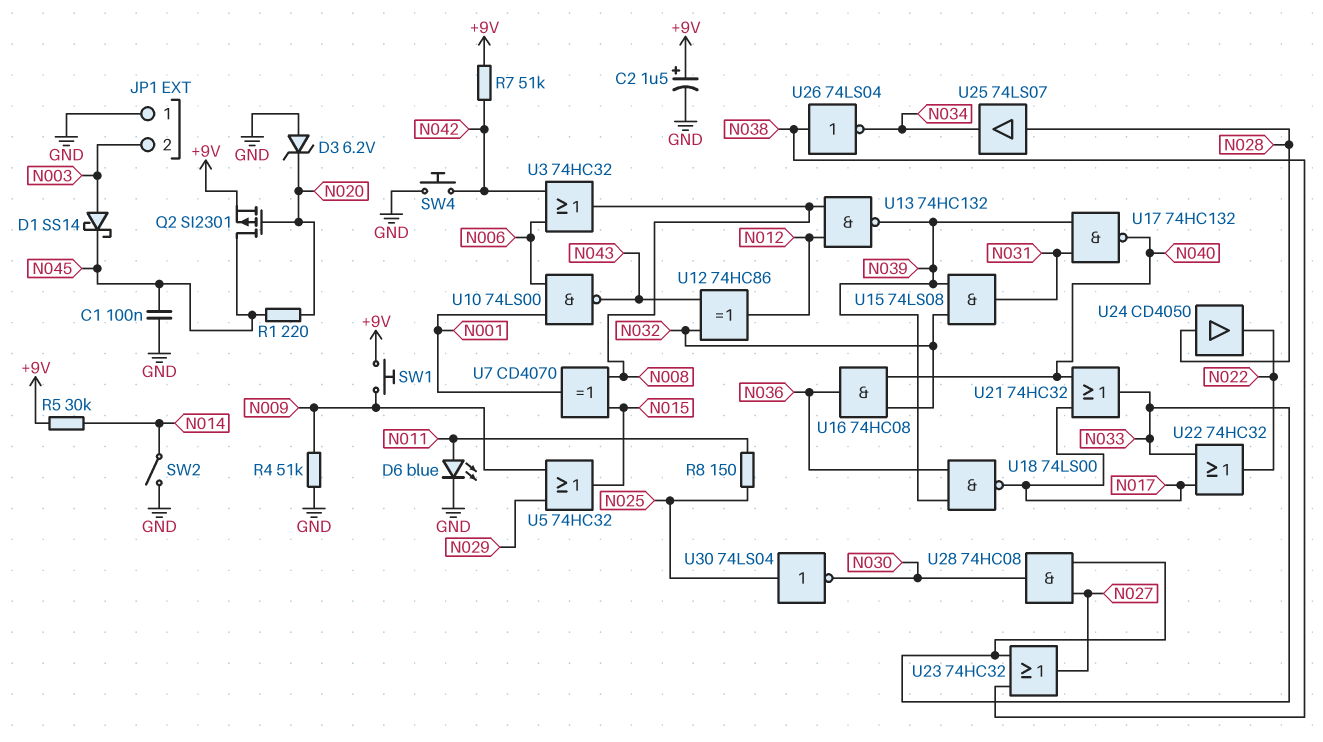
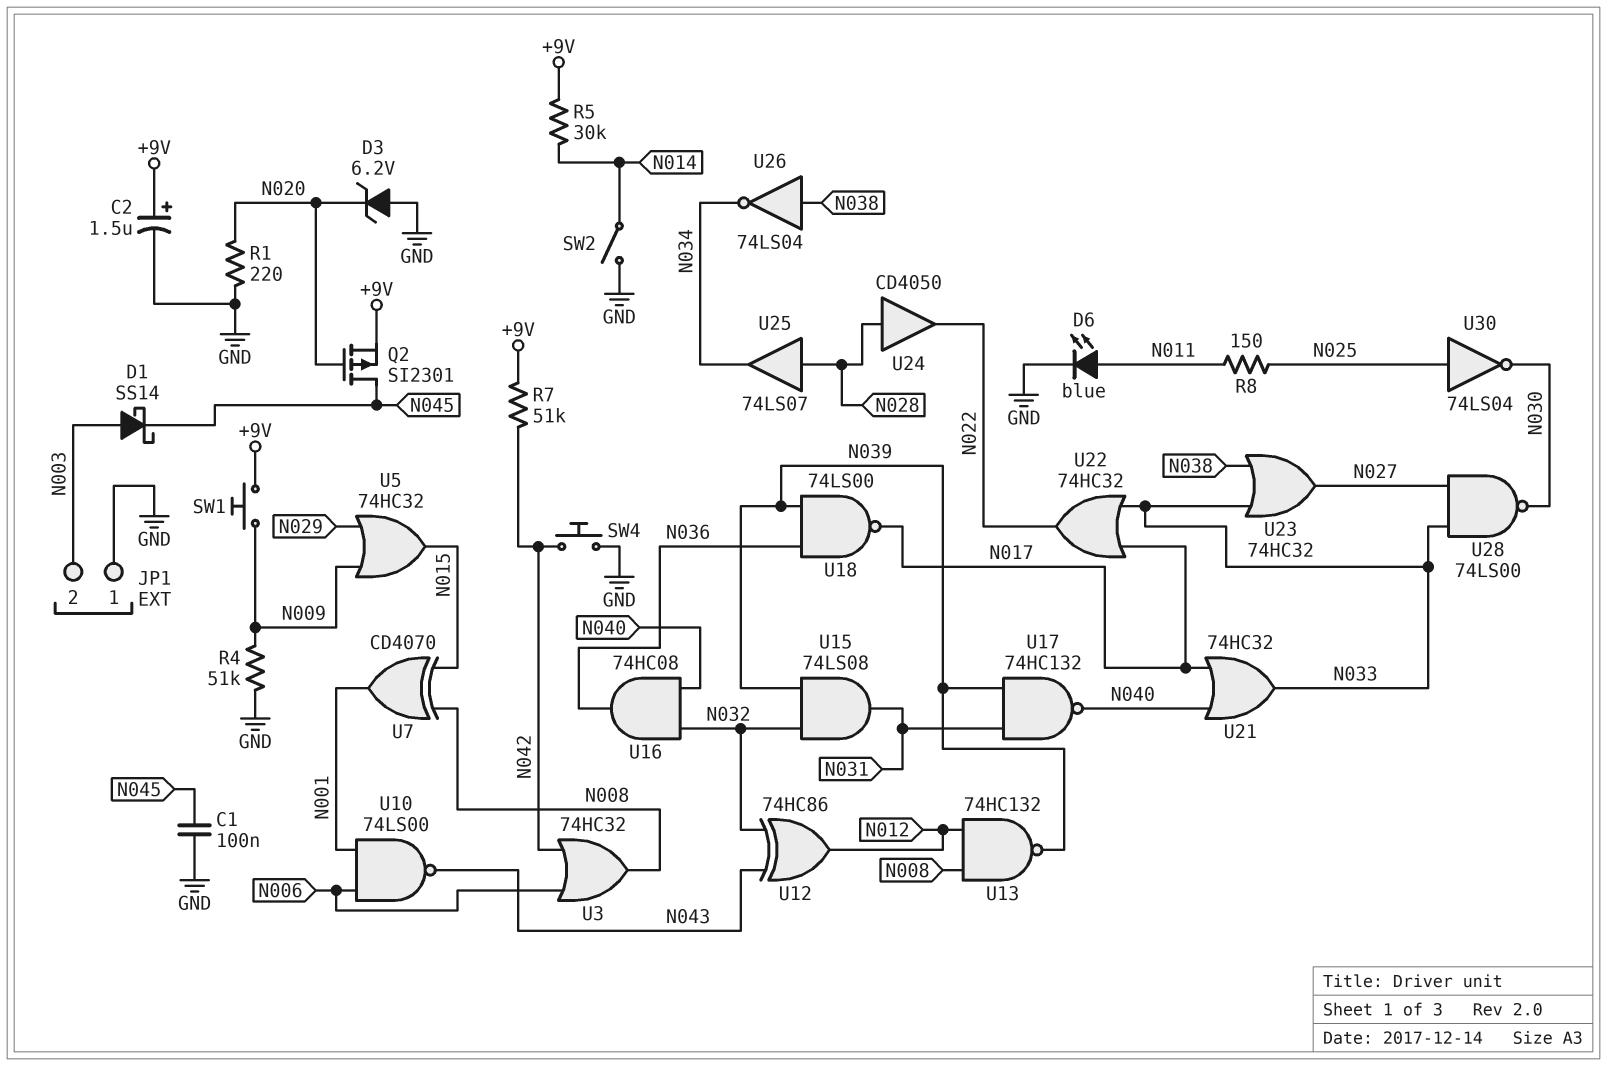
R1: 220 (N020, N045) -> 220 (GND, N020)
U28: AND 74HC08 (in N027, in N033, out N030) -> NAND 74LS00 (in N027, in N033, out N030)

